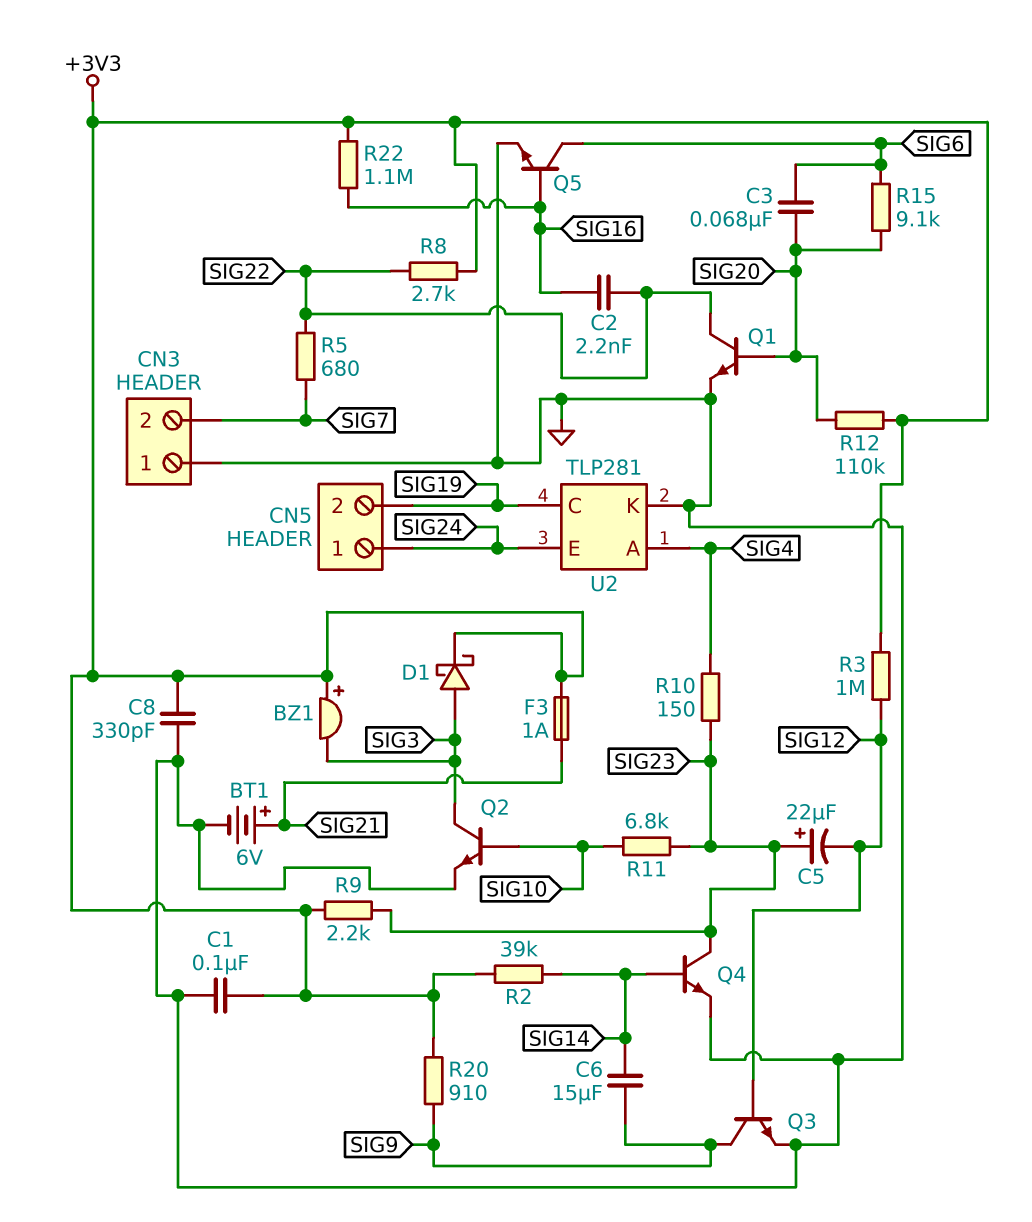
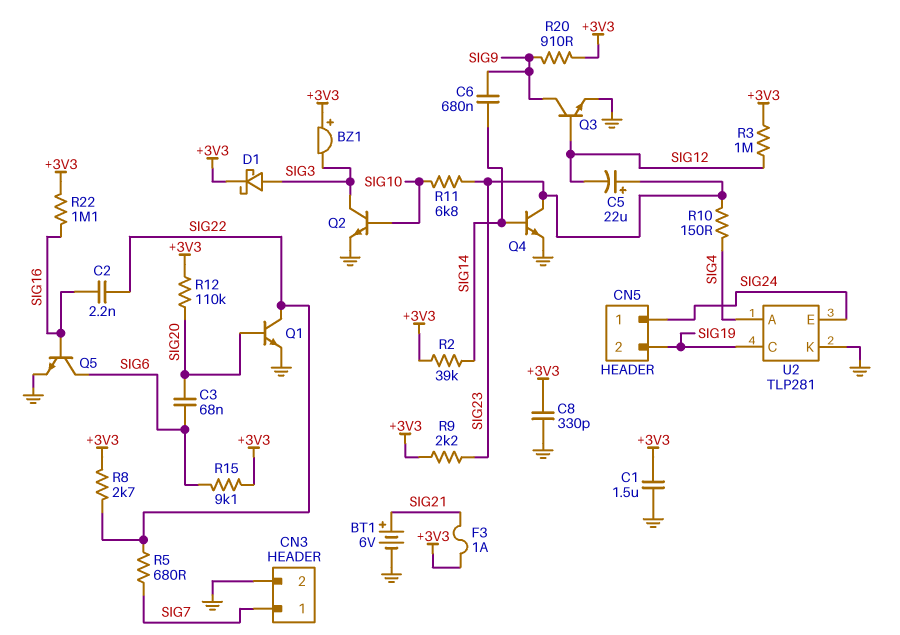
C1: 100nF (+3V3, GND) -> 1.5uF (+3V3, GND)
C6: 15uF (SIG9, SIG14) -> 680nF (SIG9, SIG14)
CN3 pin 1: GND -> SIG7
CN3 pin 2: SIG7 -> GND
R15: 9.1k (SIG6, SIG20) -> 9.1k (+3V3, SIG6)

